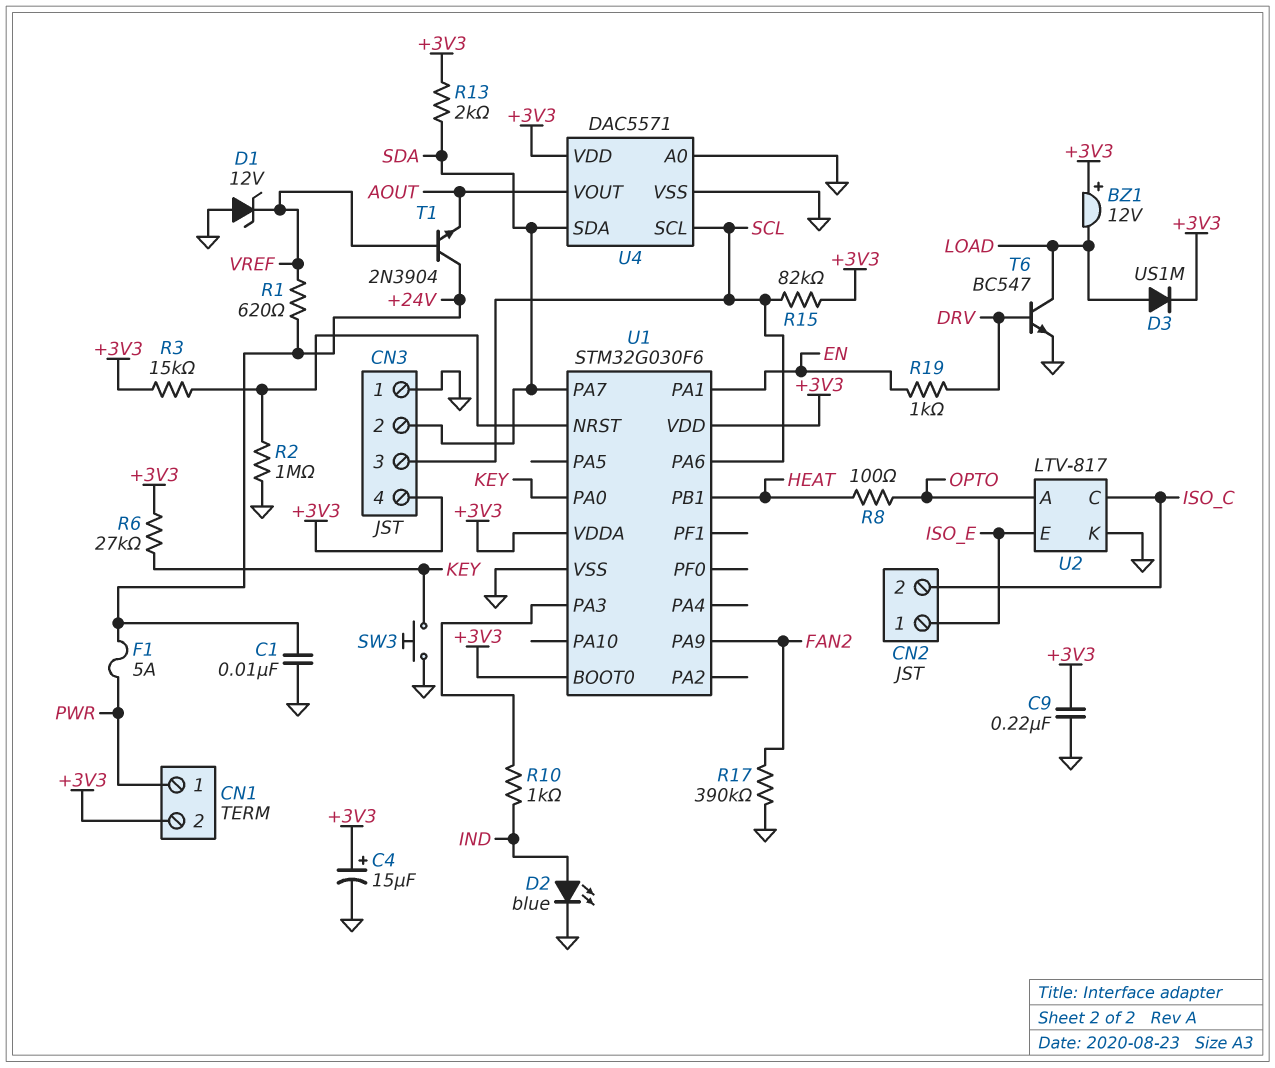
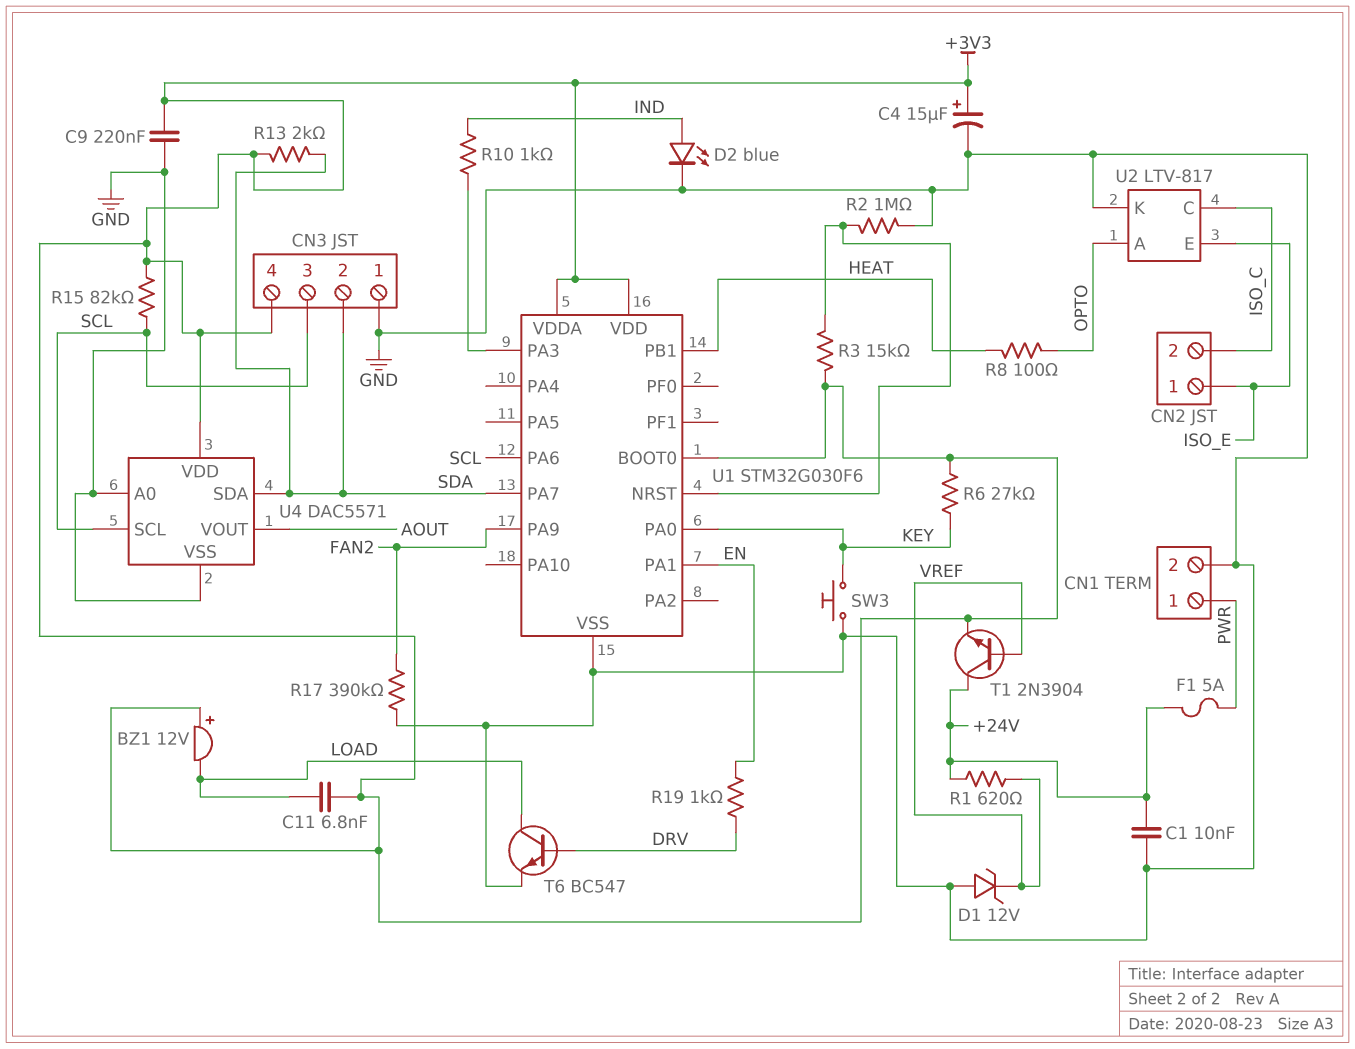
C11: none -> 6.8nF (+3V3, LOAD)
CN1 pin 2: +3V3 -> GND
D3: diode US1M (A LOAD, K +3V3) -> none
T1: NPN 2N3904 (B VREF, C +24V, E AOUT) -> NPN 2N3904 (B VREF, C +24V, E +3V3)

